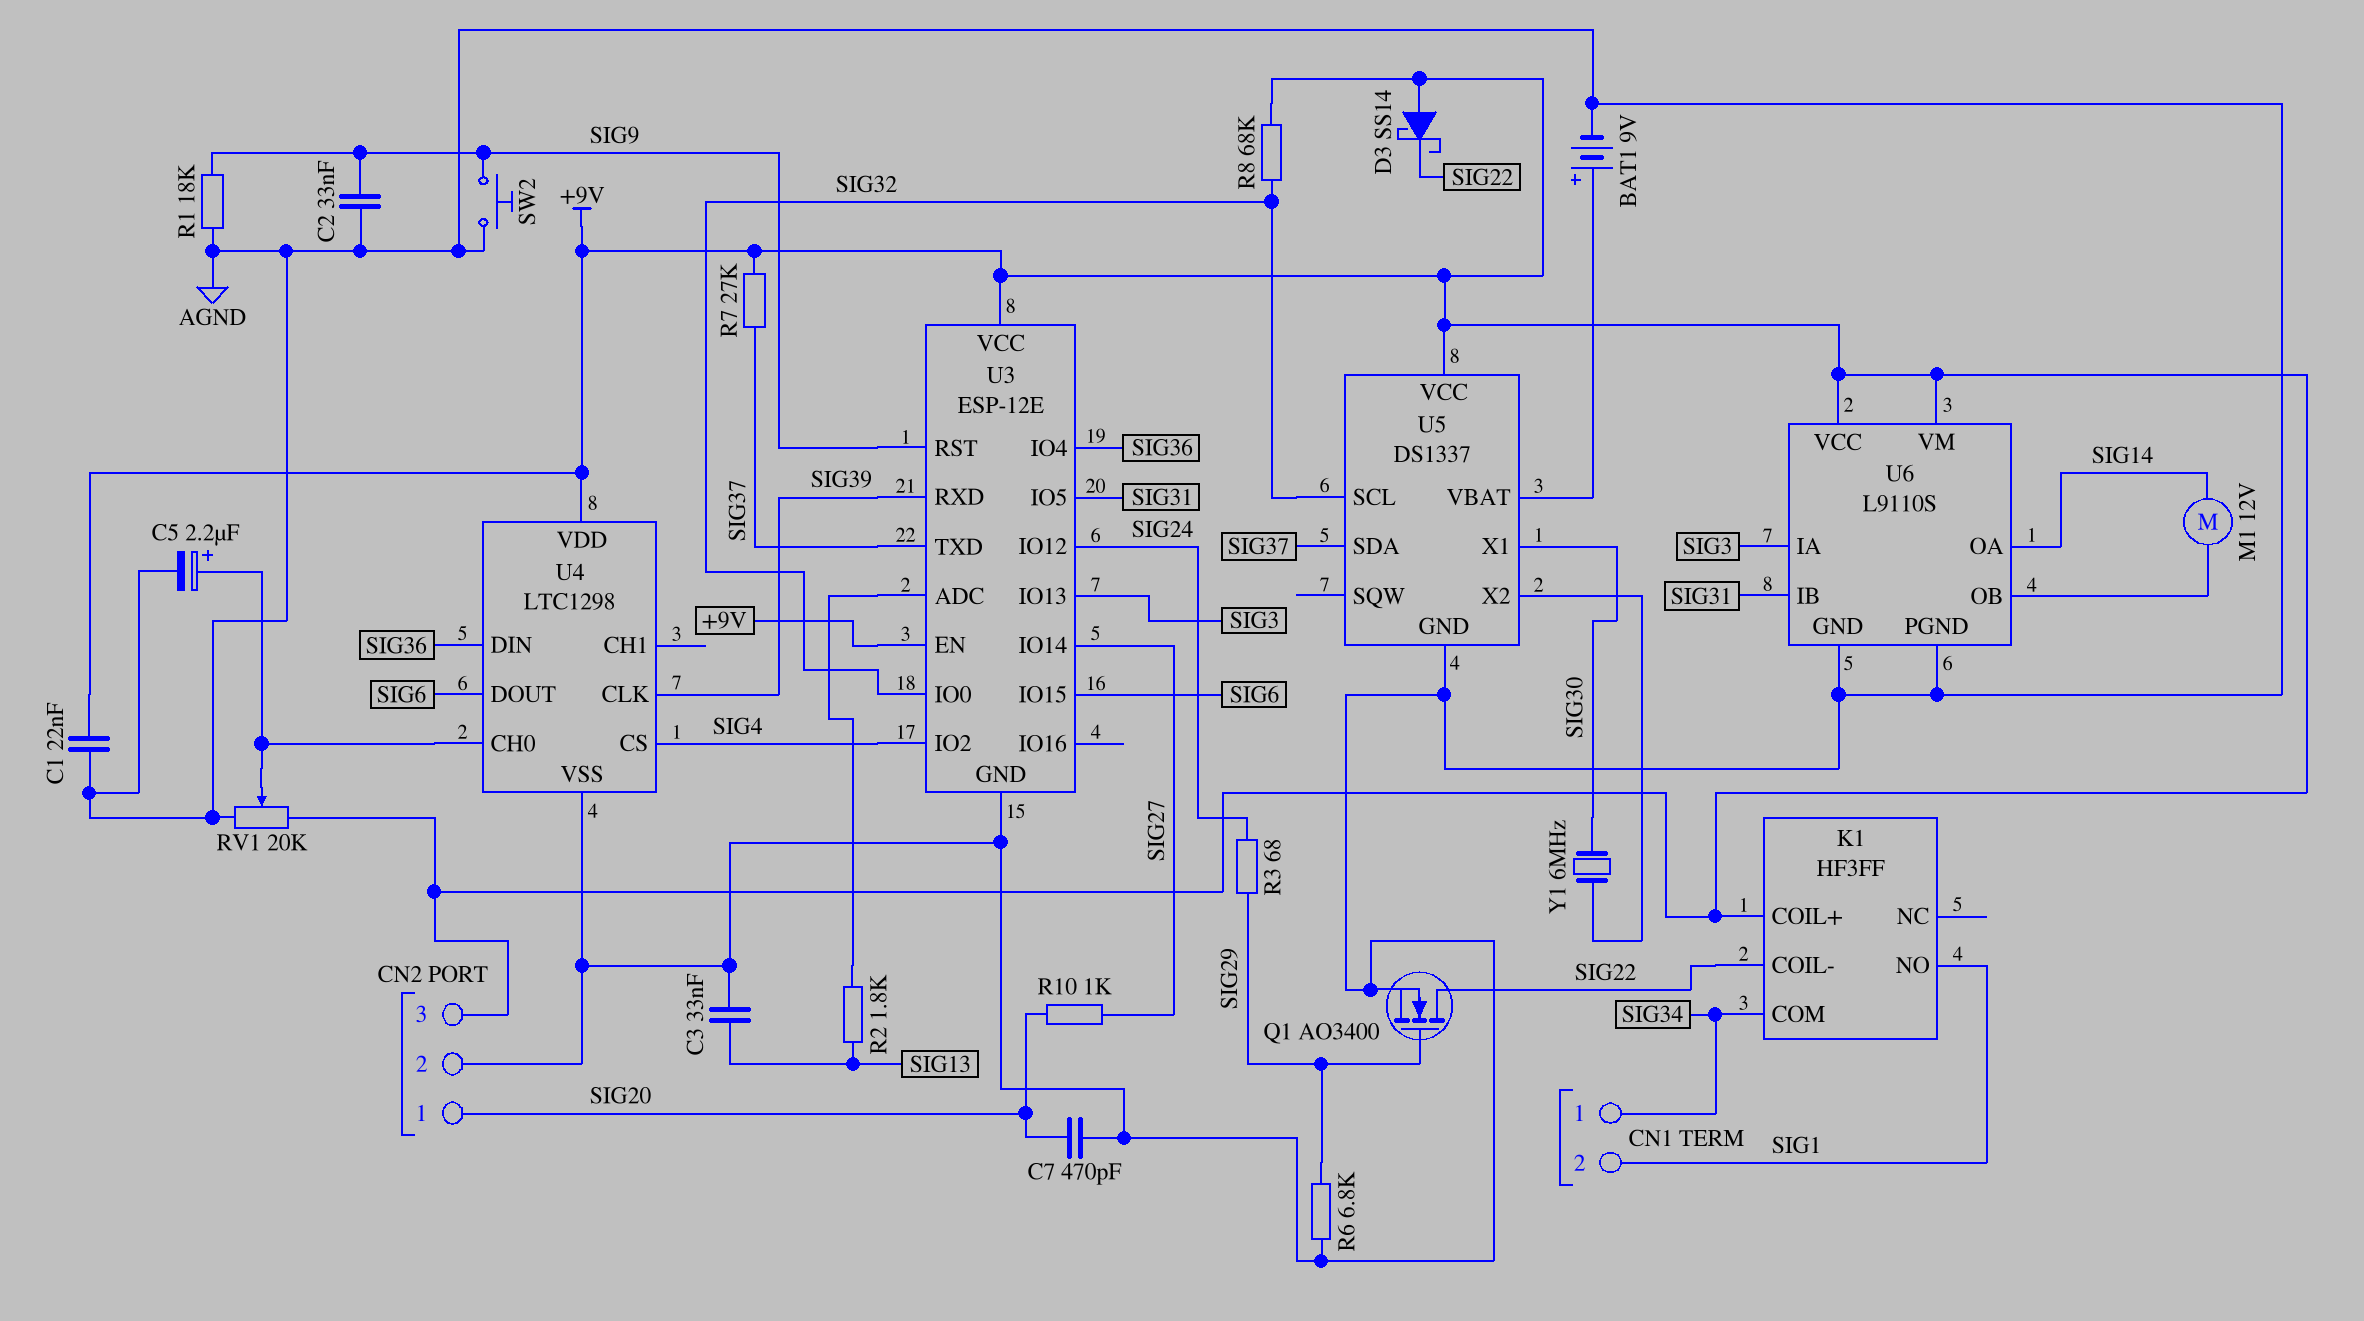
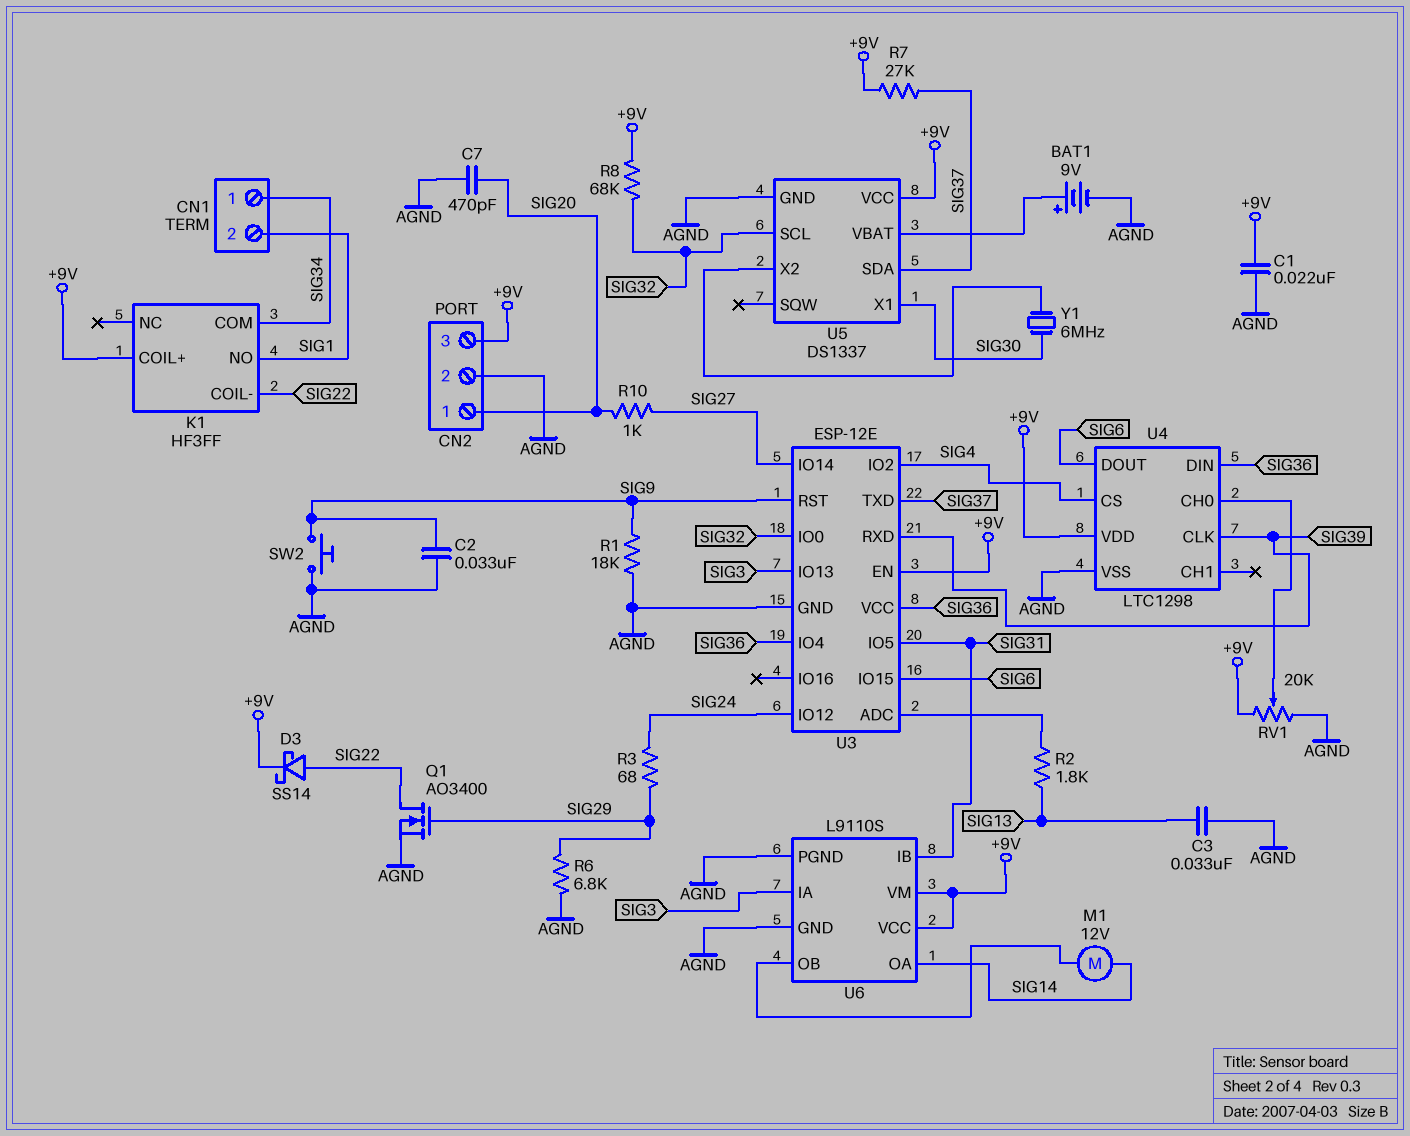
C5: 2.2uF (plus U4/CH0, minus AGND) -> none
D3: schottky SS14 (A +9V, K SIG22) -> schottky SS14 (A SIG22, K +9V)
U3 pin VCC: +9V -> SIG36

